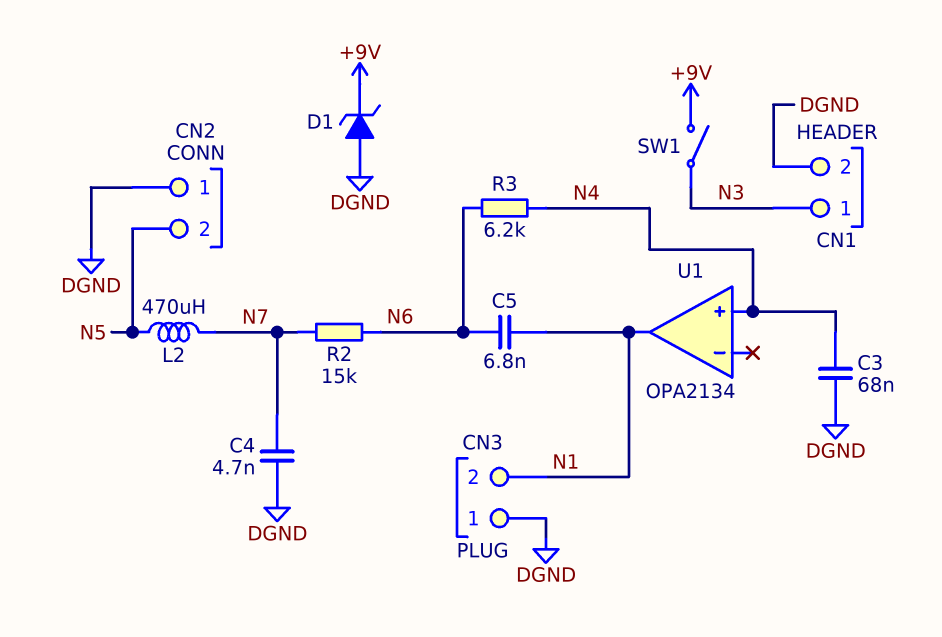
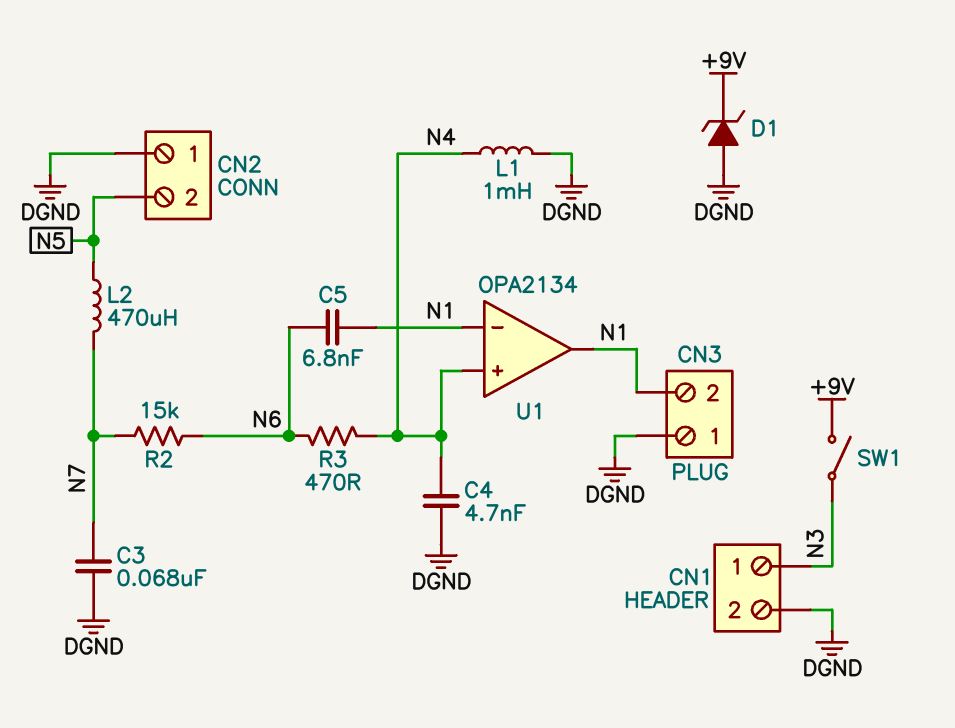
C3: 68nF (DGND, N4) -> 68nF (DGND, N7)
C4: 4.7nF (DGND, N7) -> 4.7nF (DGND, N4)
L1: none -> 1mH (DGND, N4)
R3: 6.2k (N4, N6) -> 470 (N4, N6)
U1 pin in-: none -> N1

